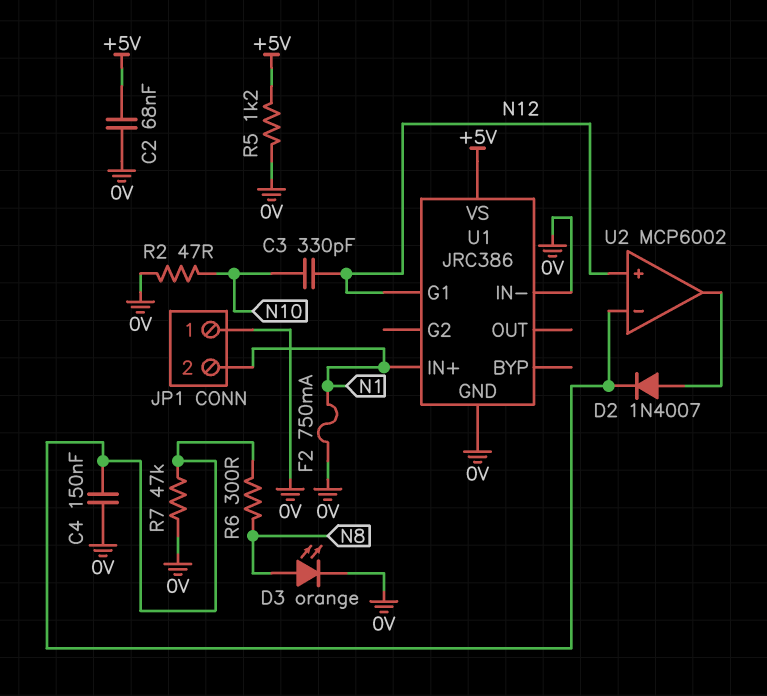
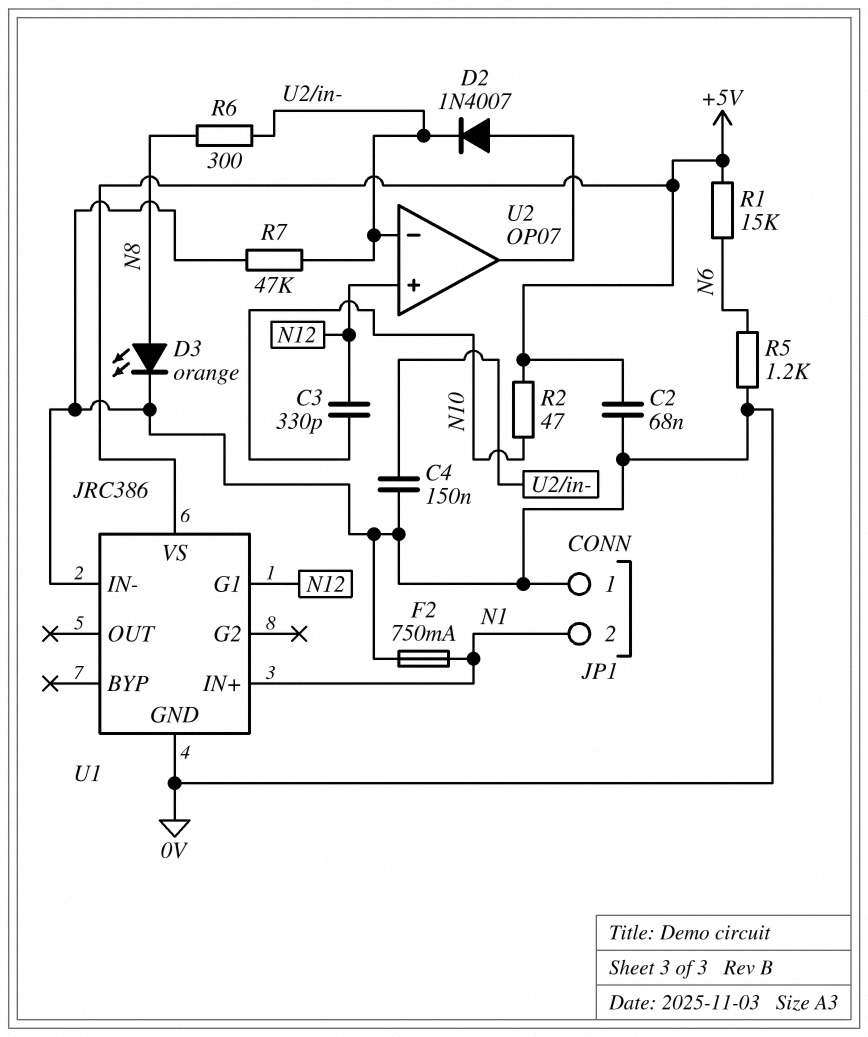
R1: none -> 15k (+5V, N6)
R2: 47 (0V, N10) -> 47 (+5V, N10)
R5: 1.2k (+5V, 0V) -> 1.2k (0V, N6)
U2: MCP6002 -> OP07

